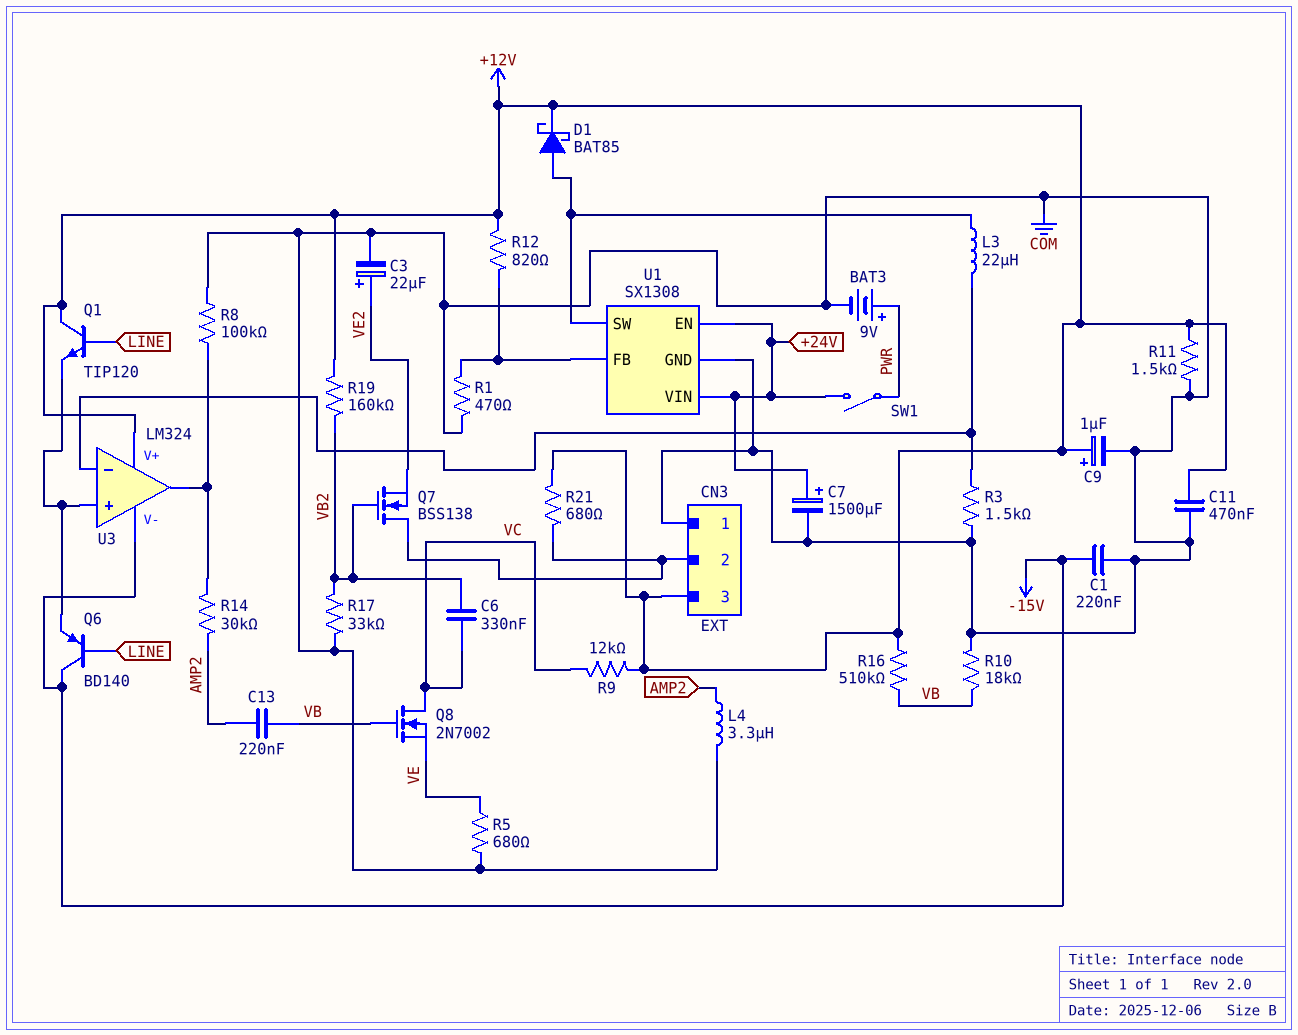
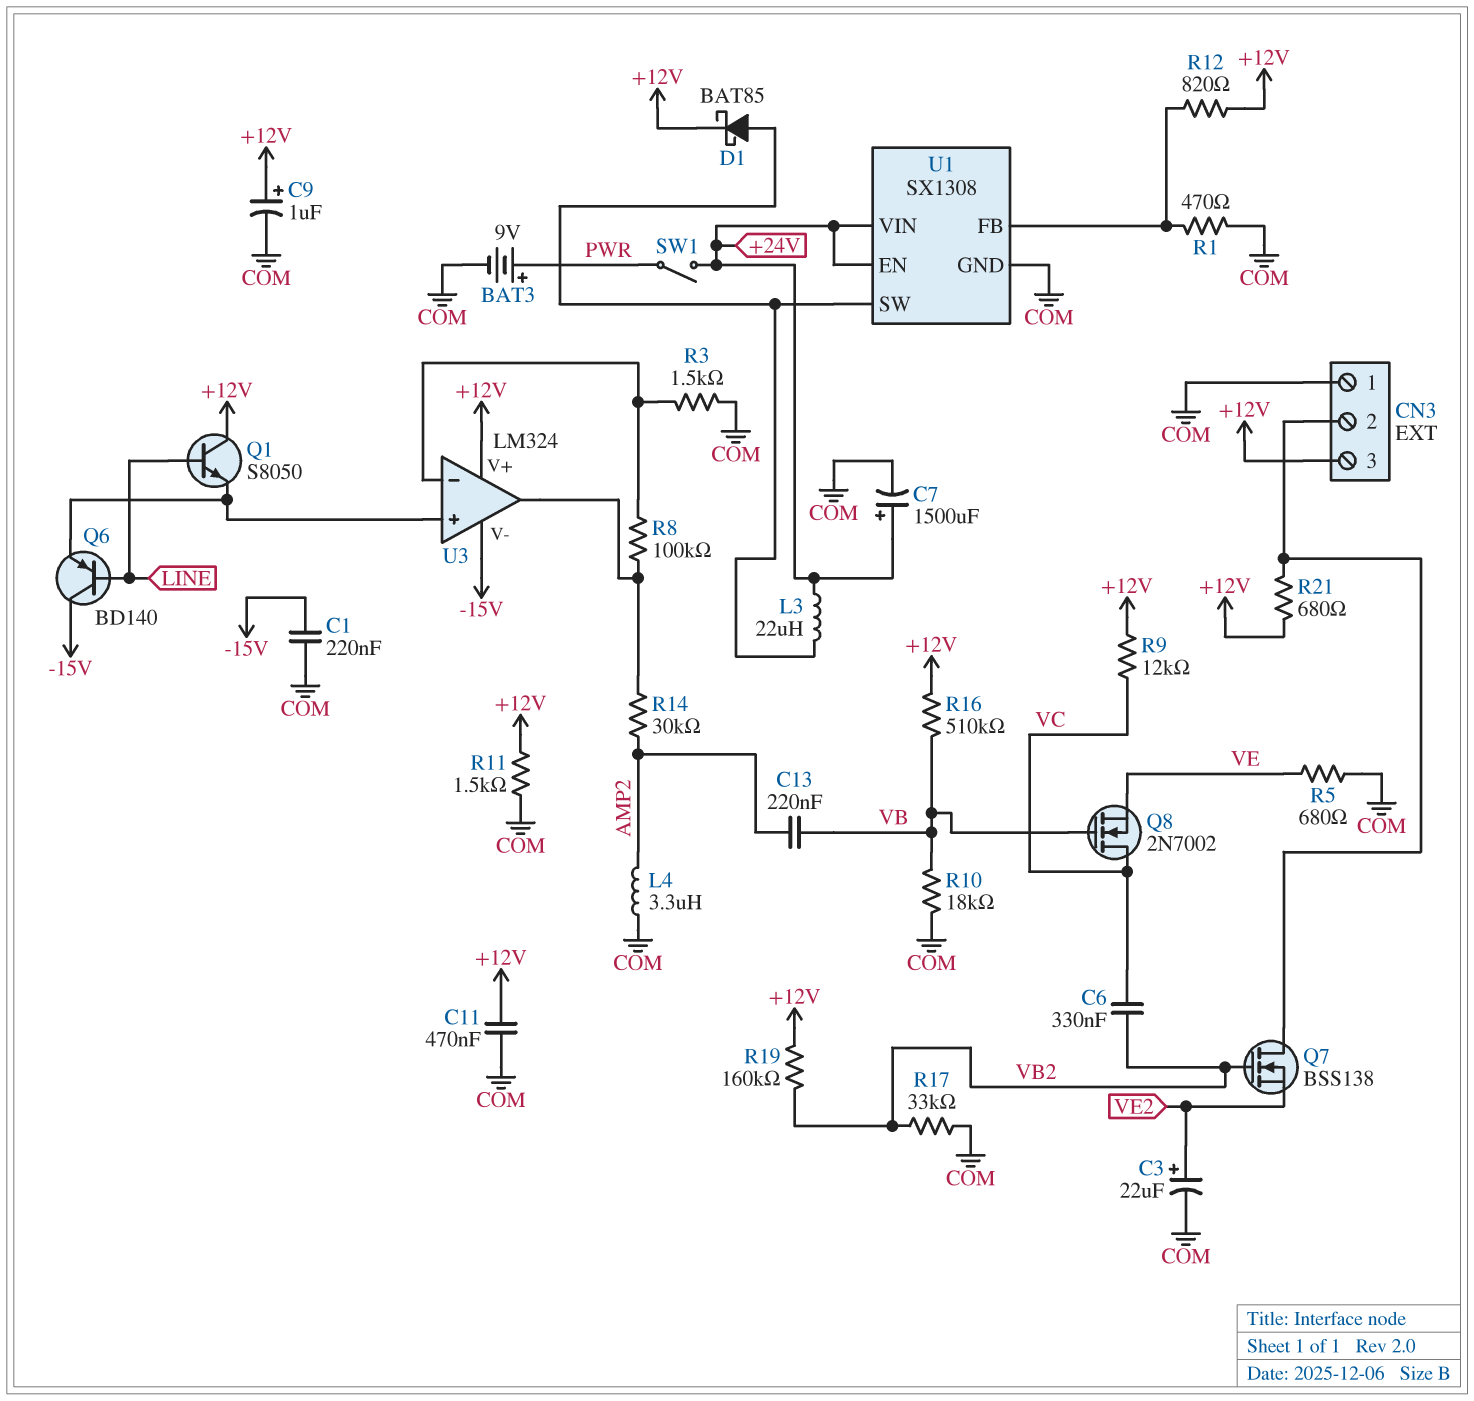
L3: 22uH (U1/SW, U3/in-) -> 22uH (+24V, U1/SW)
Q1: NPN TIP120 (B LINE, C +12V, E U3/in+) -> NPN S8050 (B LINE, C +12V, E U3/in+)
R8: 100k (COM, U3/out) -> 100k (U3/in-, U3/out)

